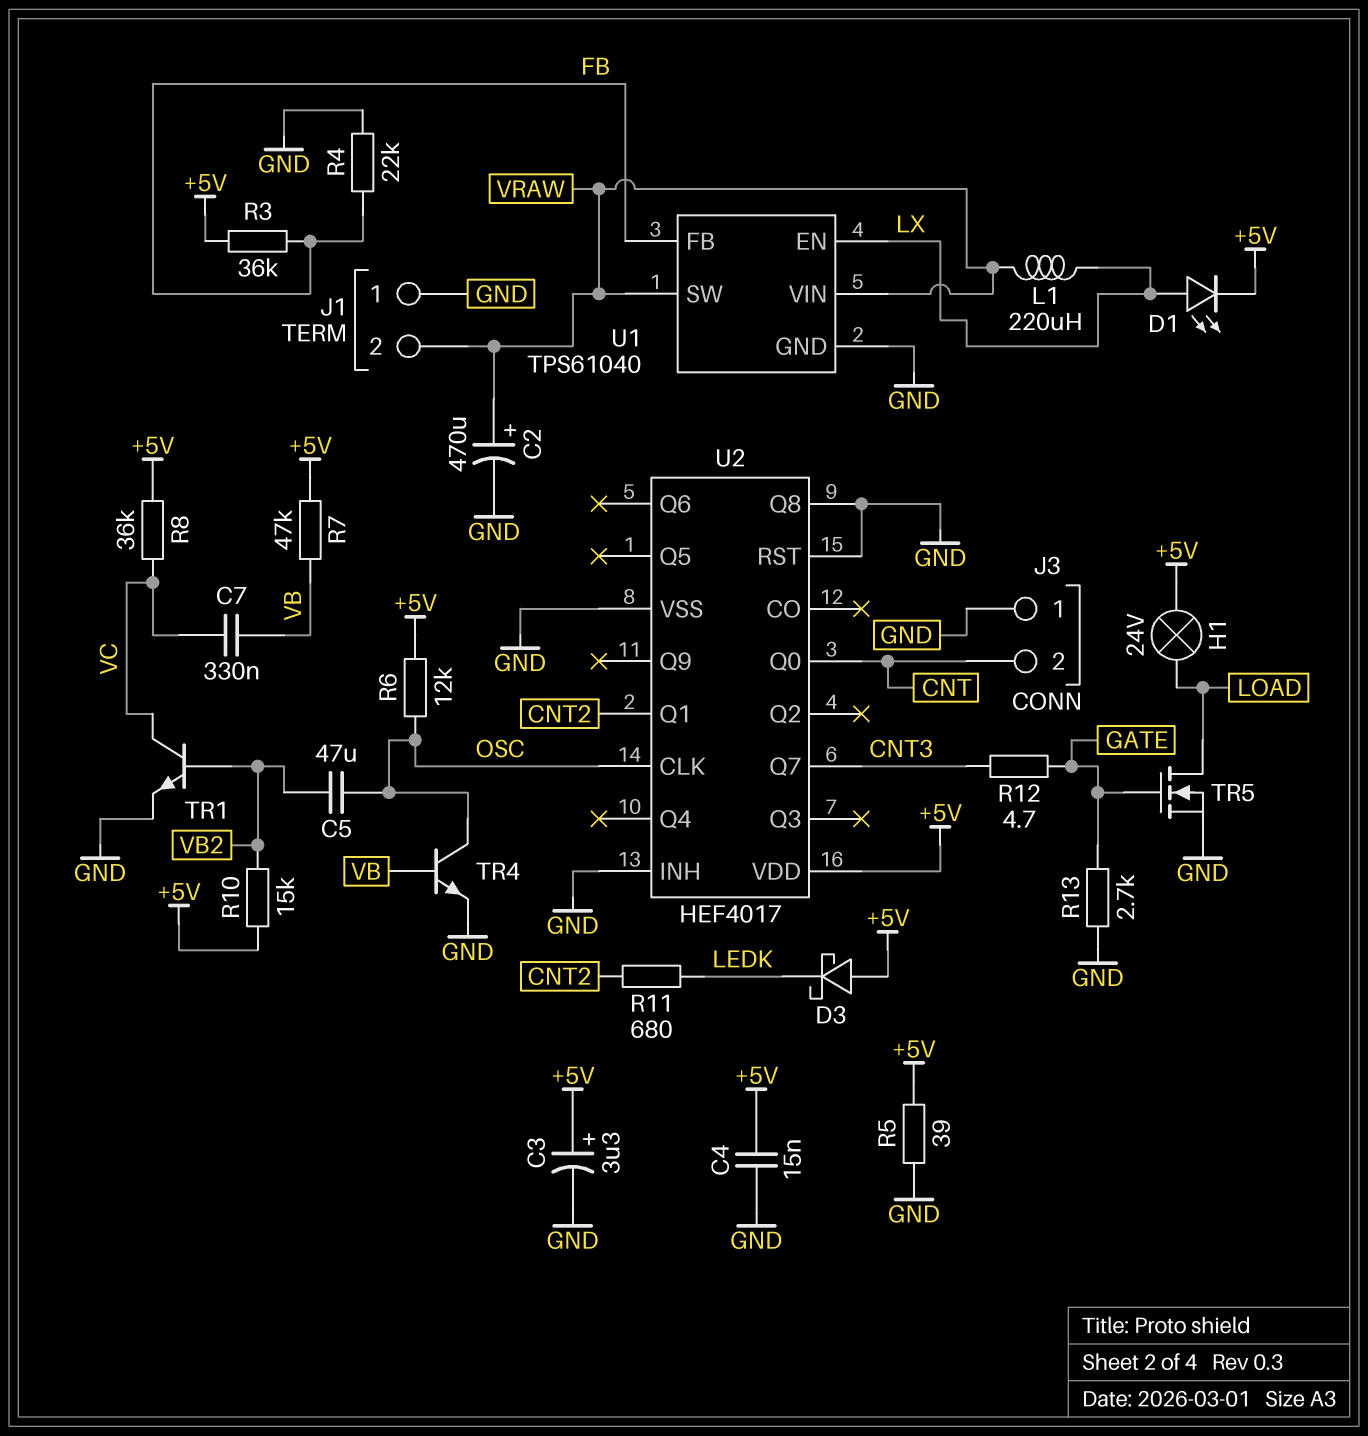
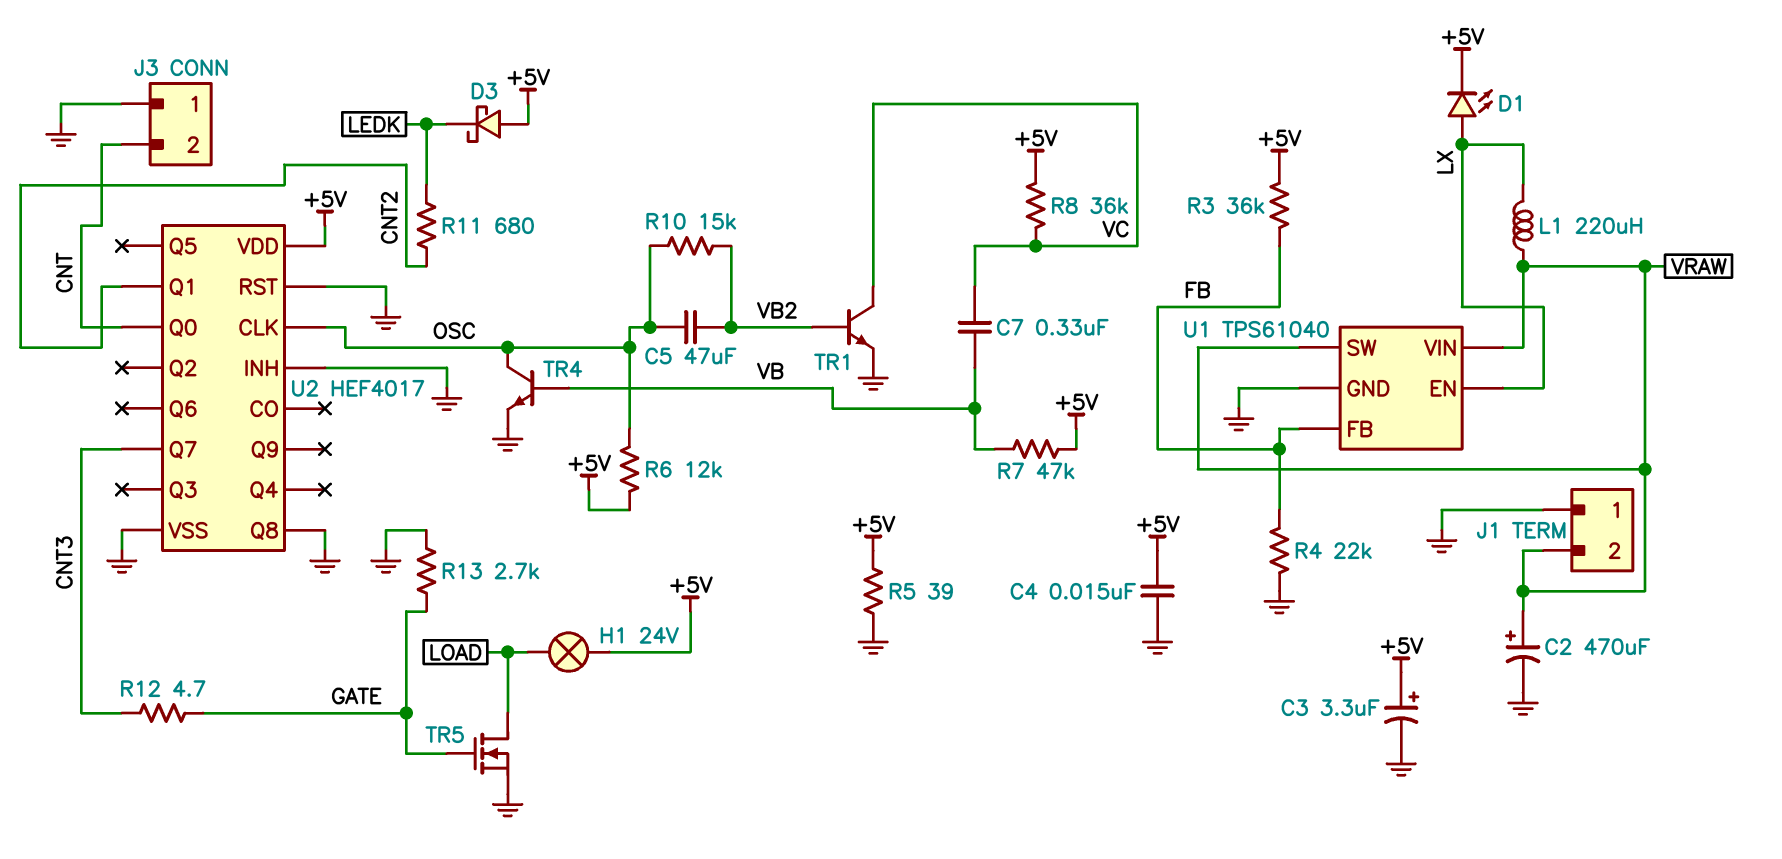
R10: 15k (+5V, VB2) -> 15k (OSC, VB2)

